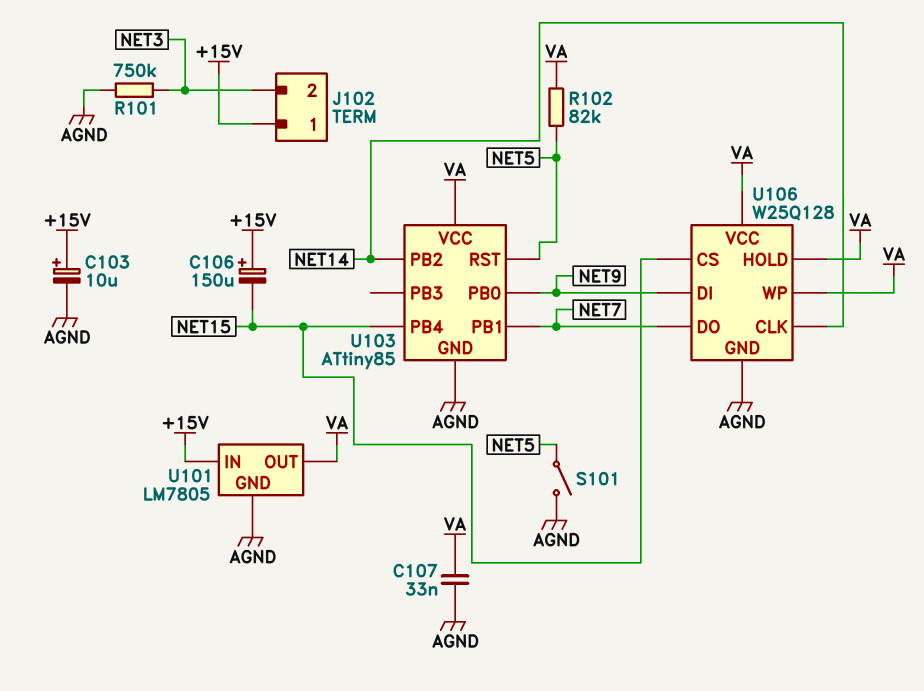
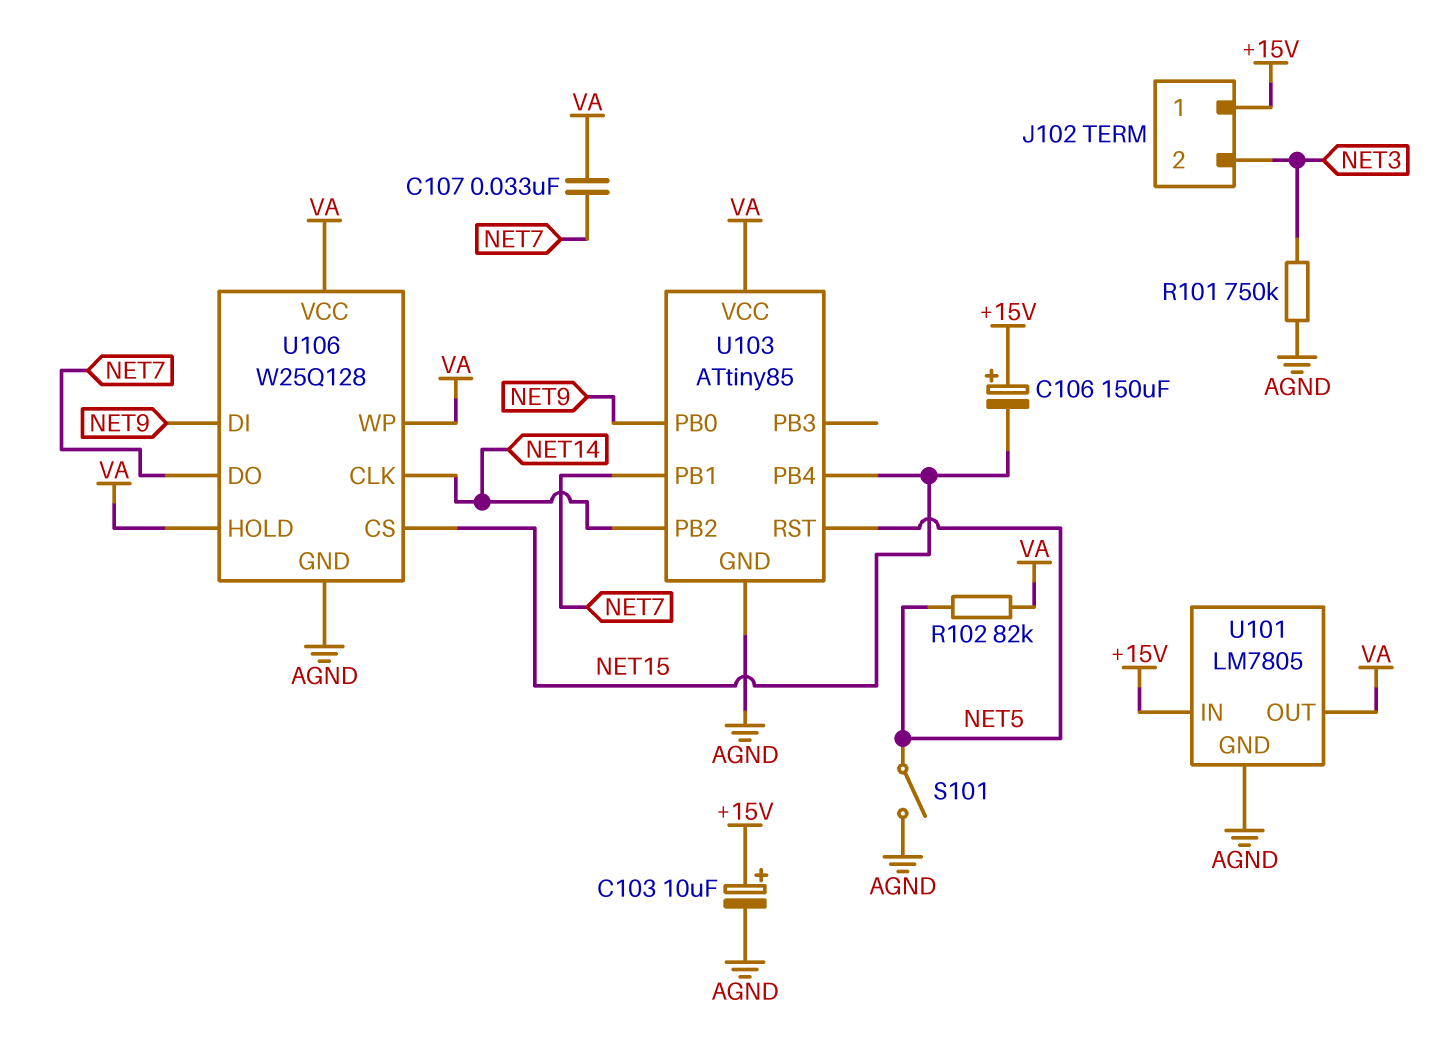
C107: 33nF (AGND, VA) -> 33nF (NET7, VA)

